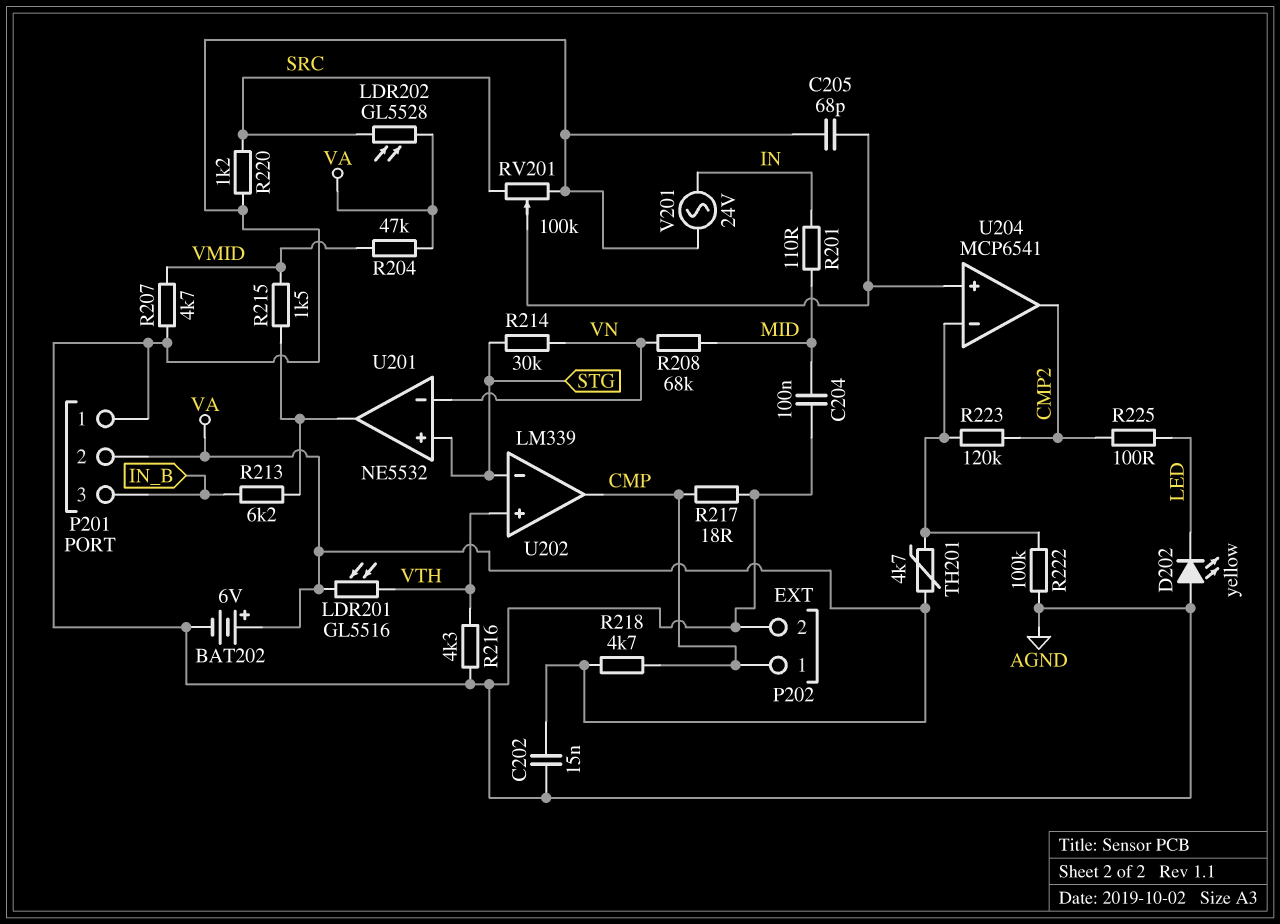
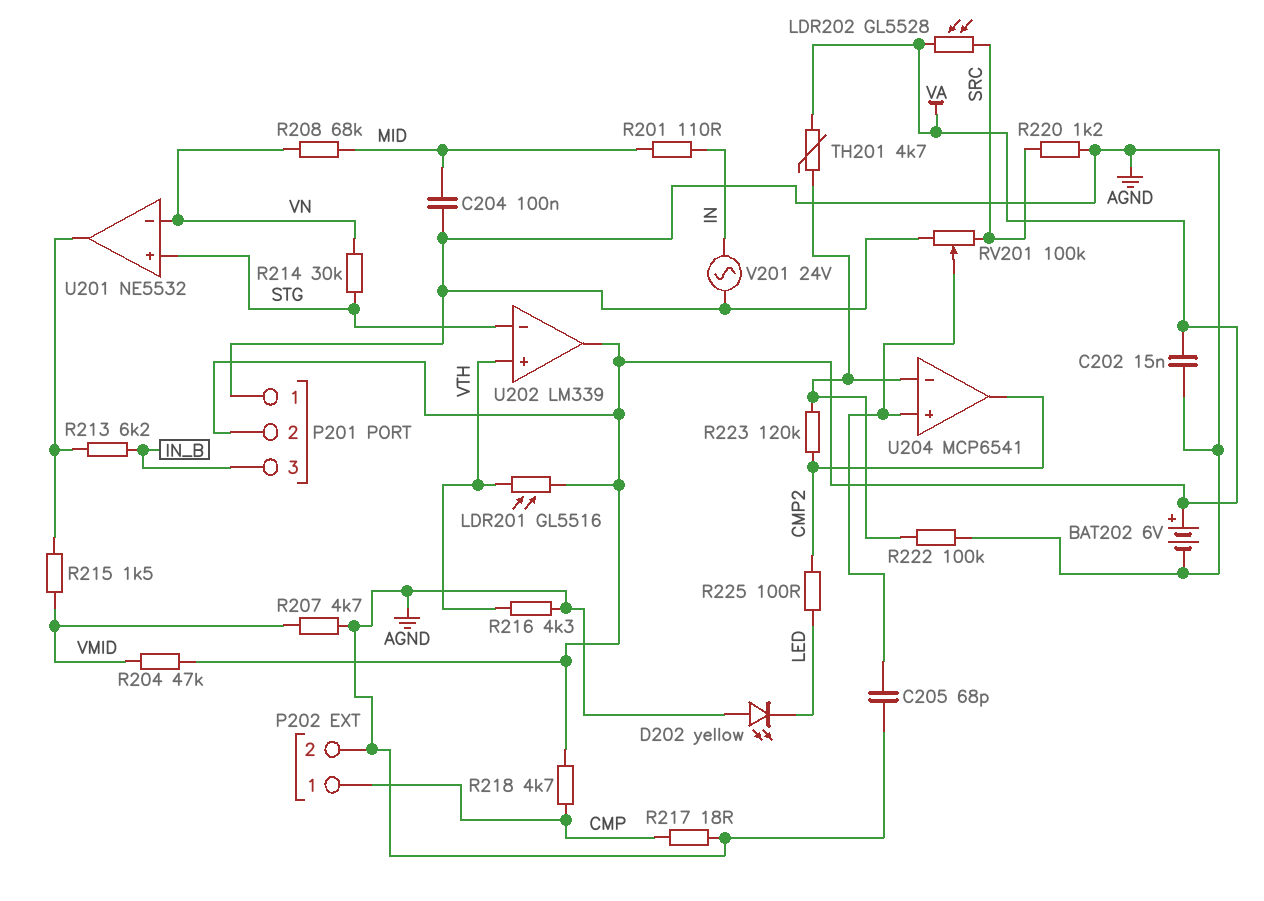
U202 pin out: CMP -> VA

